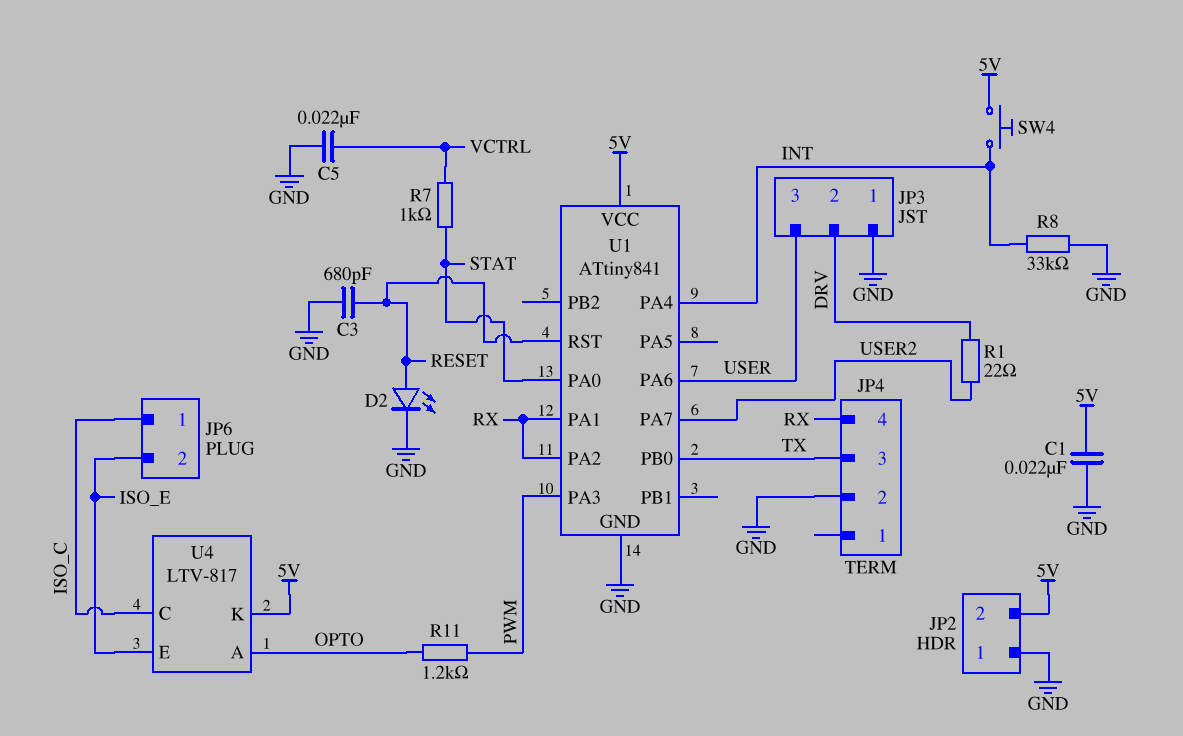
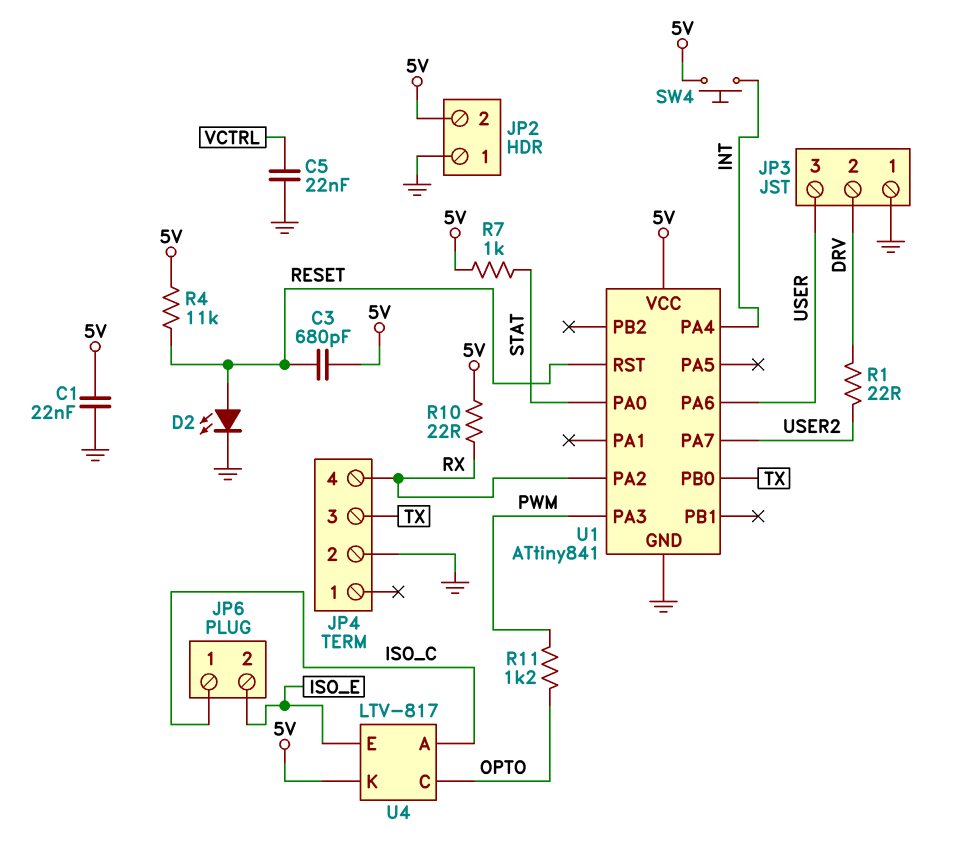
C3: 680pF (GND, RESET) -> 680pF (5V, RESET)
R4: none -> 11k (5V, RESET)
R7: 1k (STAT, VCTRL) -> 1k (5V, STAT)
R8: 33k (GND, INT) -> none
R10: none -> 22 (5V, RX)
U1 pin PA1: RX -> none
U4 pin A: OPTO -> ISO_C
U4 pin C: ISO_C -> OPTO

